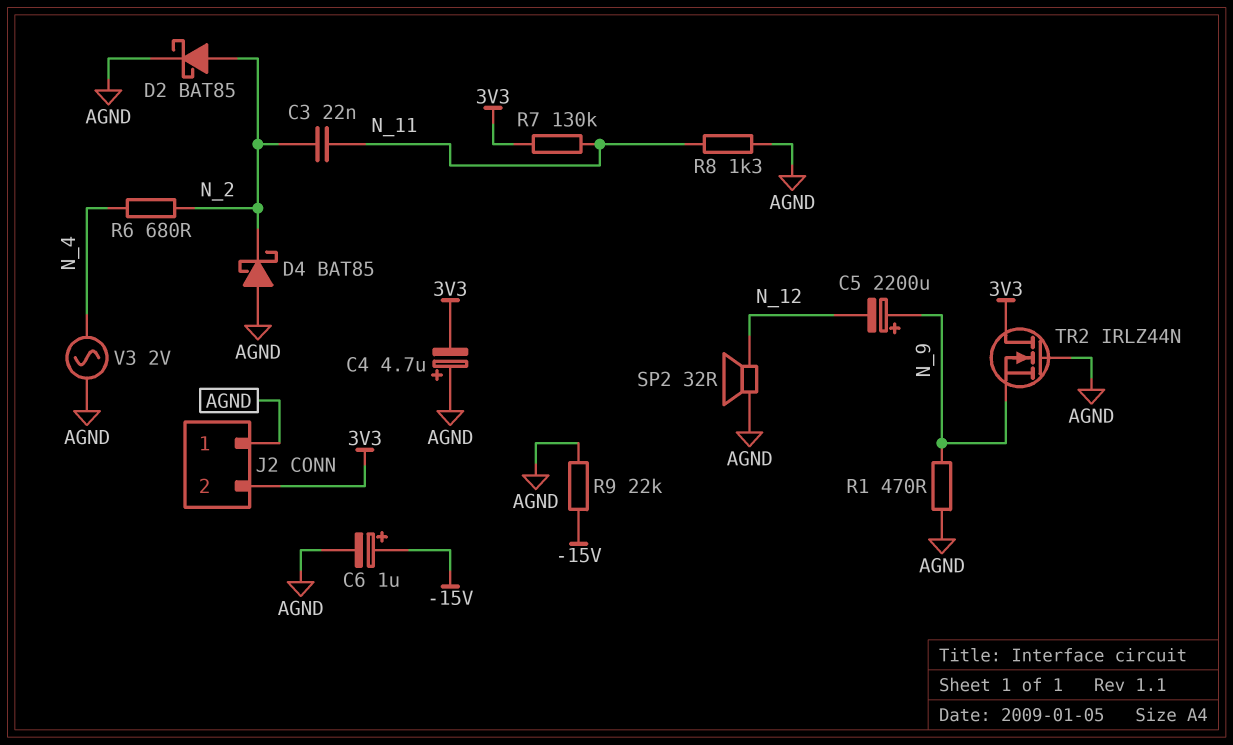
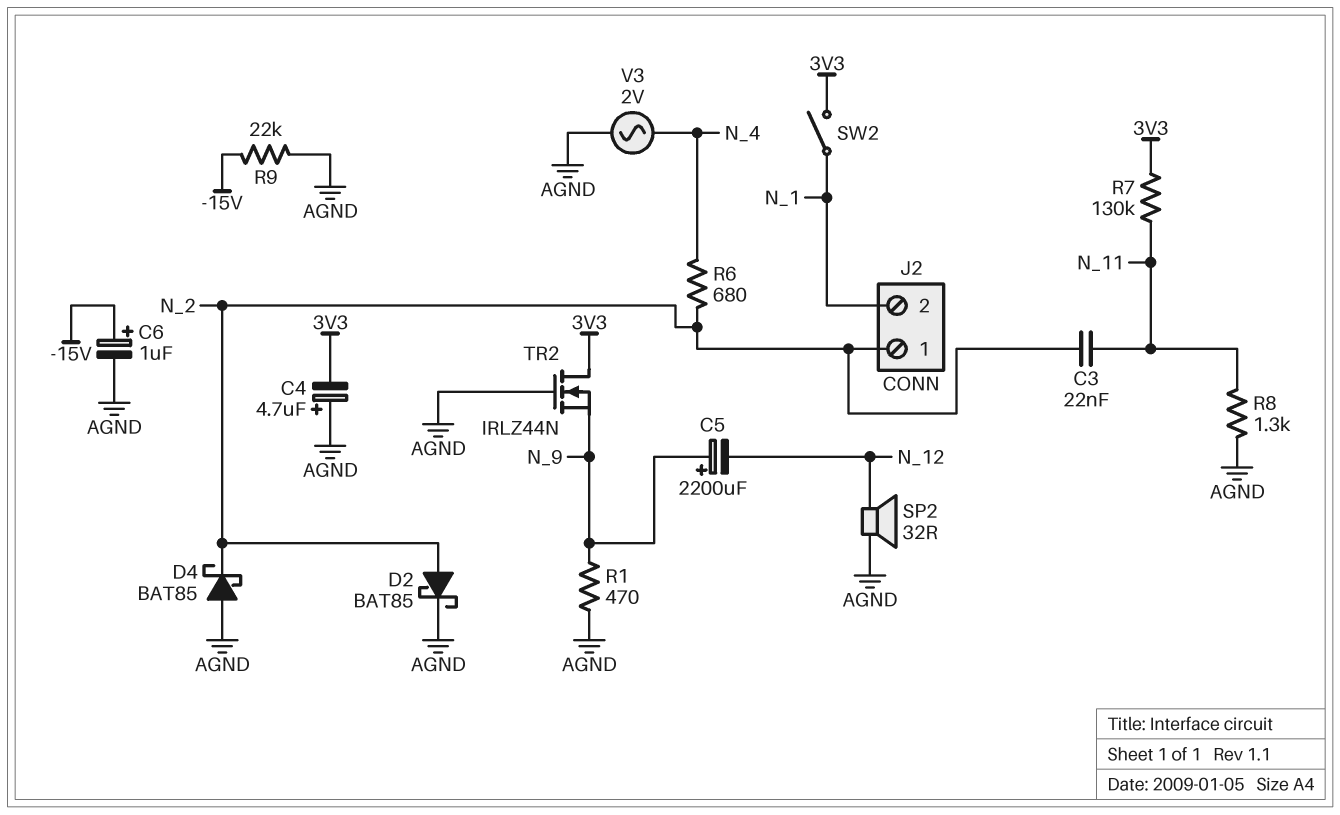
J2 pin 1: AGND -> N_2
J2 pin 2: 3V3 -> N_1
SW2: none -> switch (3V3, N_1)

